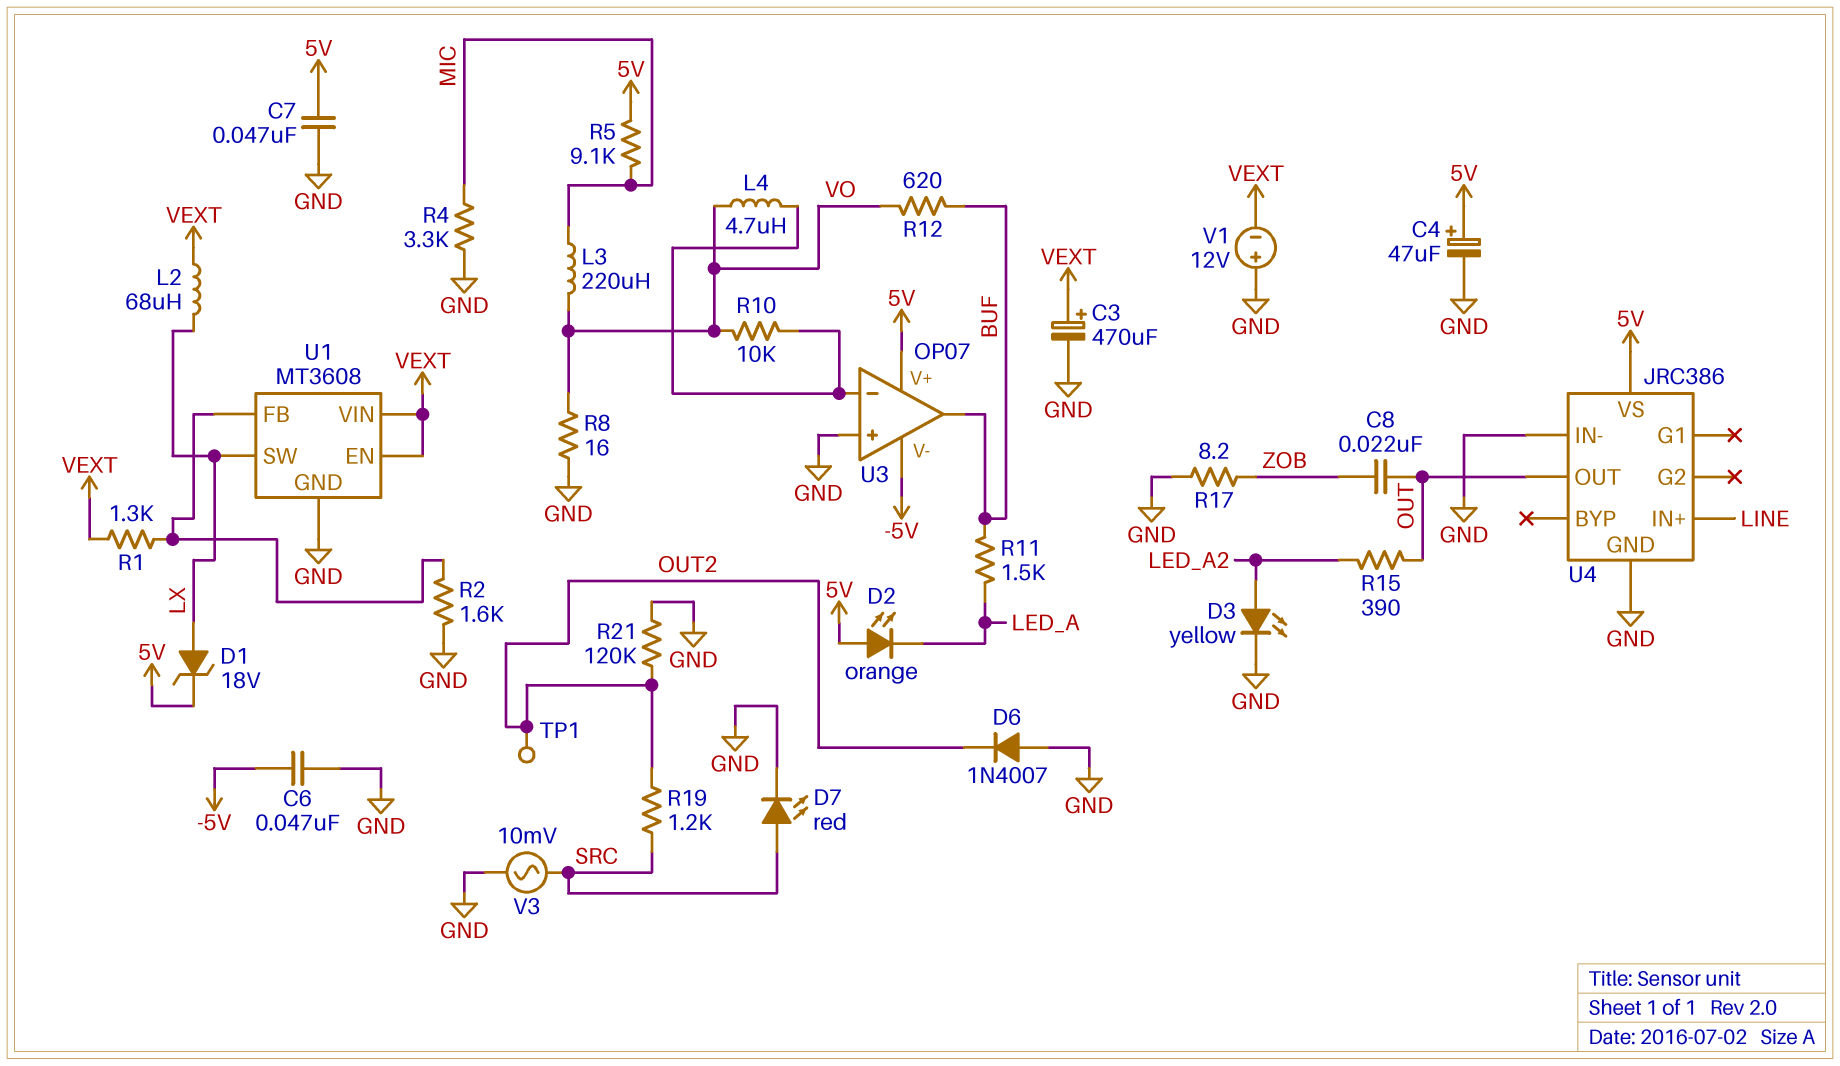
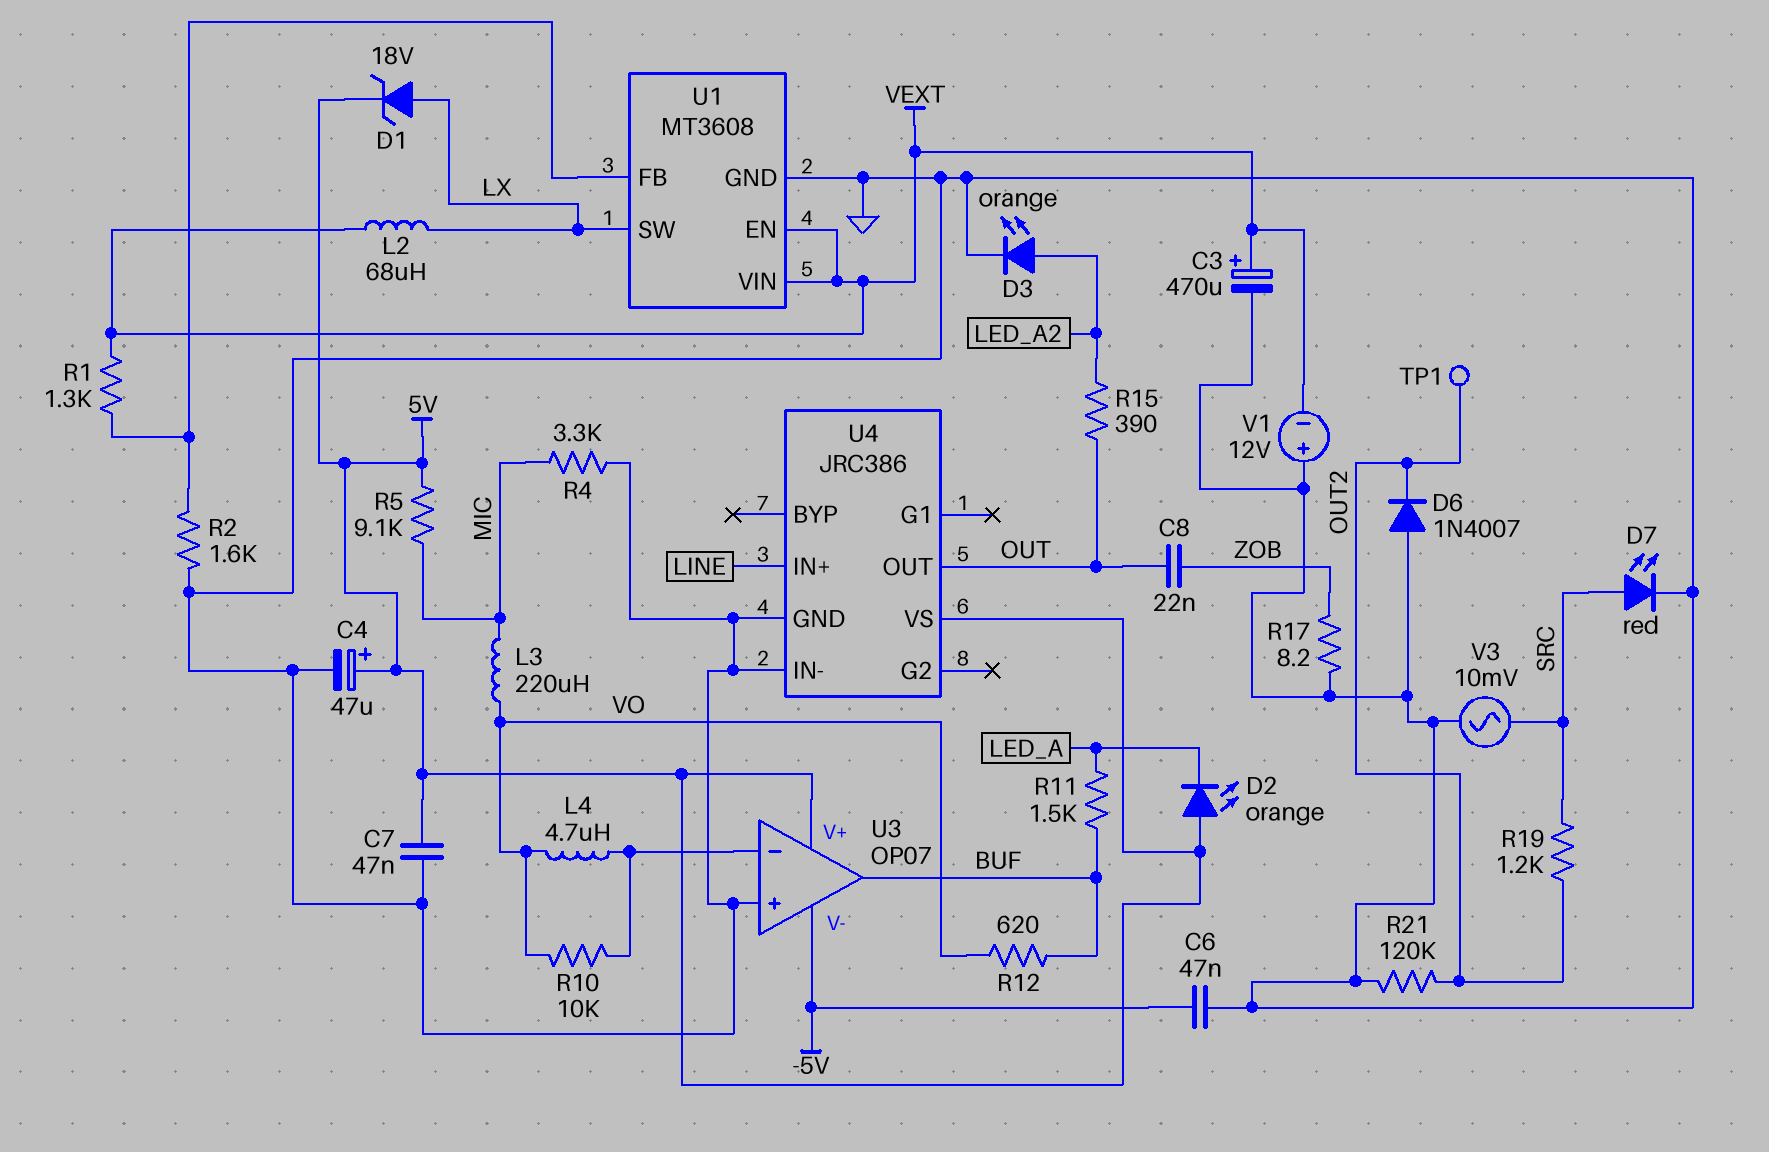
D3: LED yellow (A LED_A2, K GND) -> LED orange (A LED_A2, K GND)
R8: 16 (GND, VO) -> none

